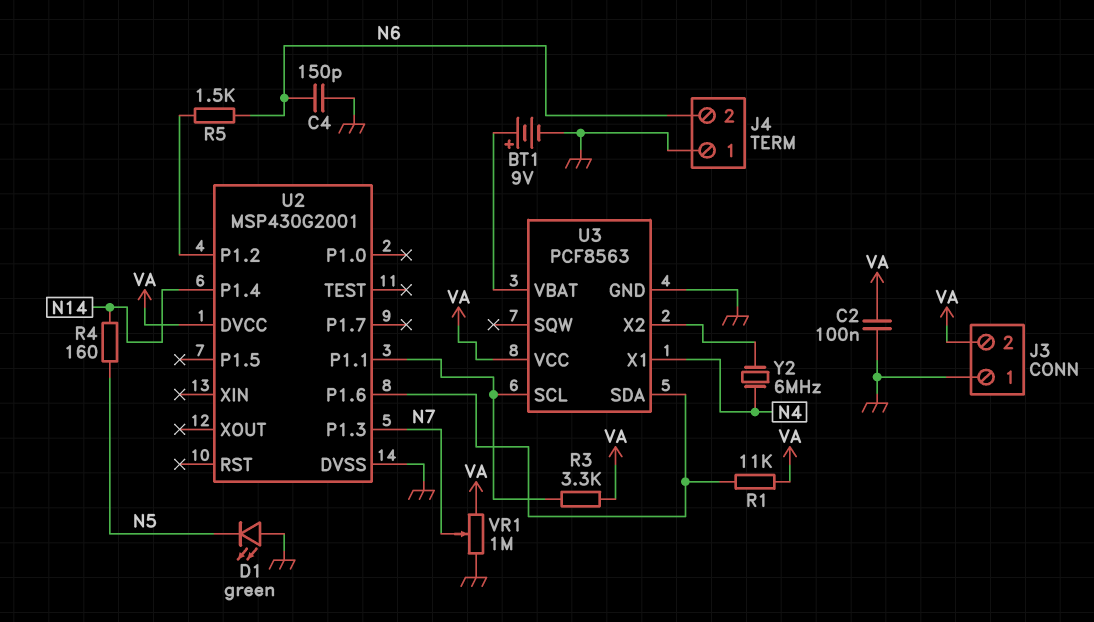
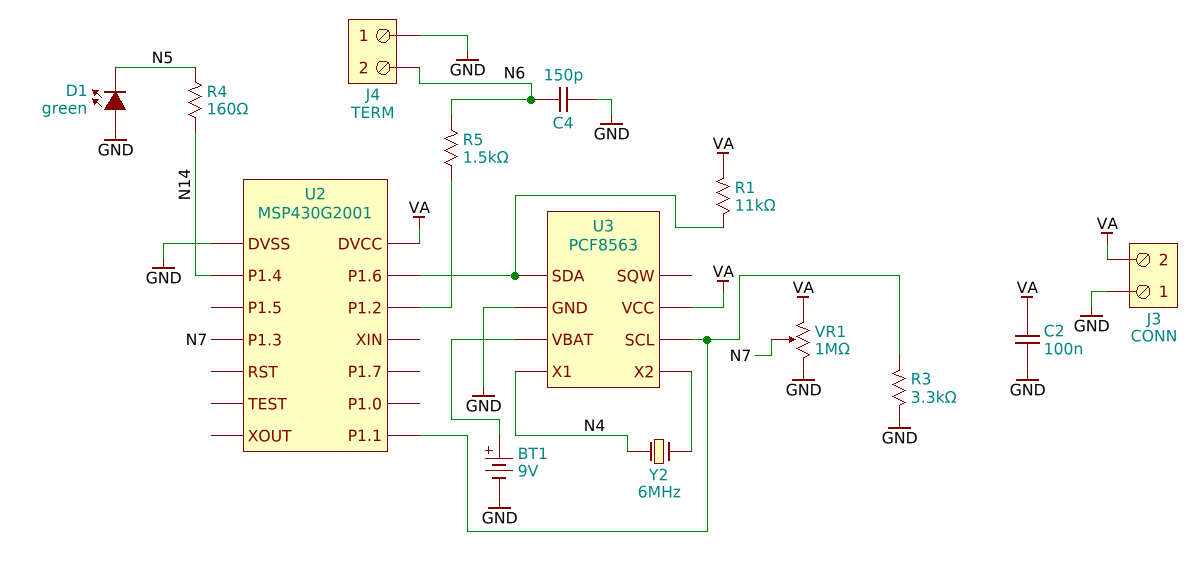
R3: 3.3k (U2/P1.1, VA) -> 3.3k (GND, U2/P1.1)

